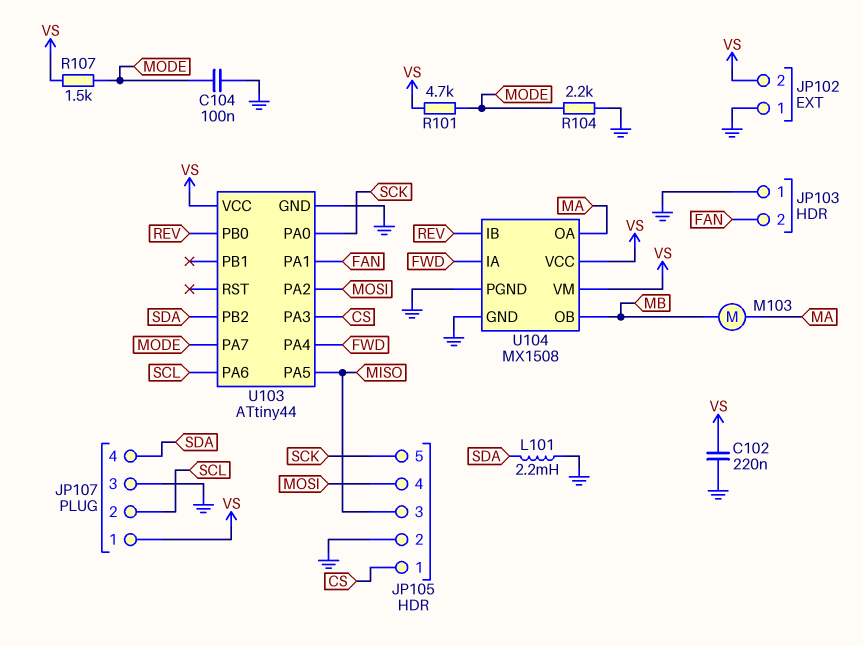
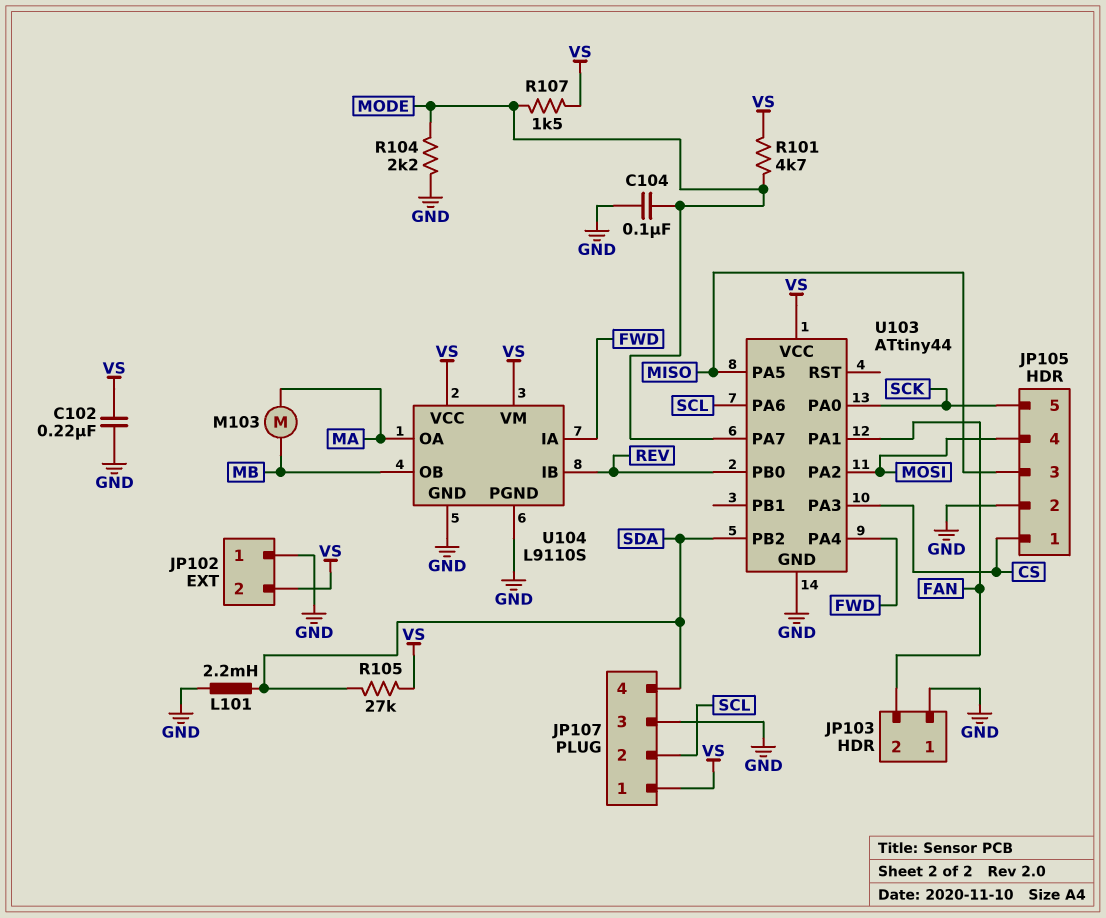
R105: none -> 27k (SDA, VS)
U104: MX1508 -> L9110S

